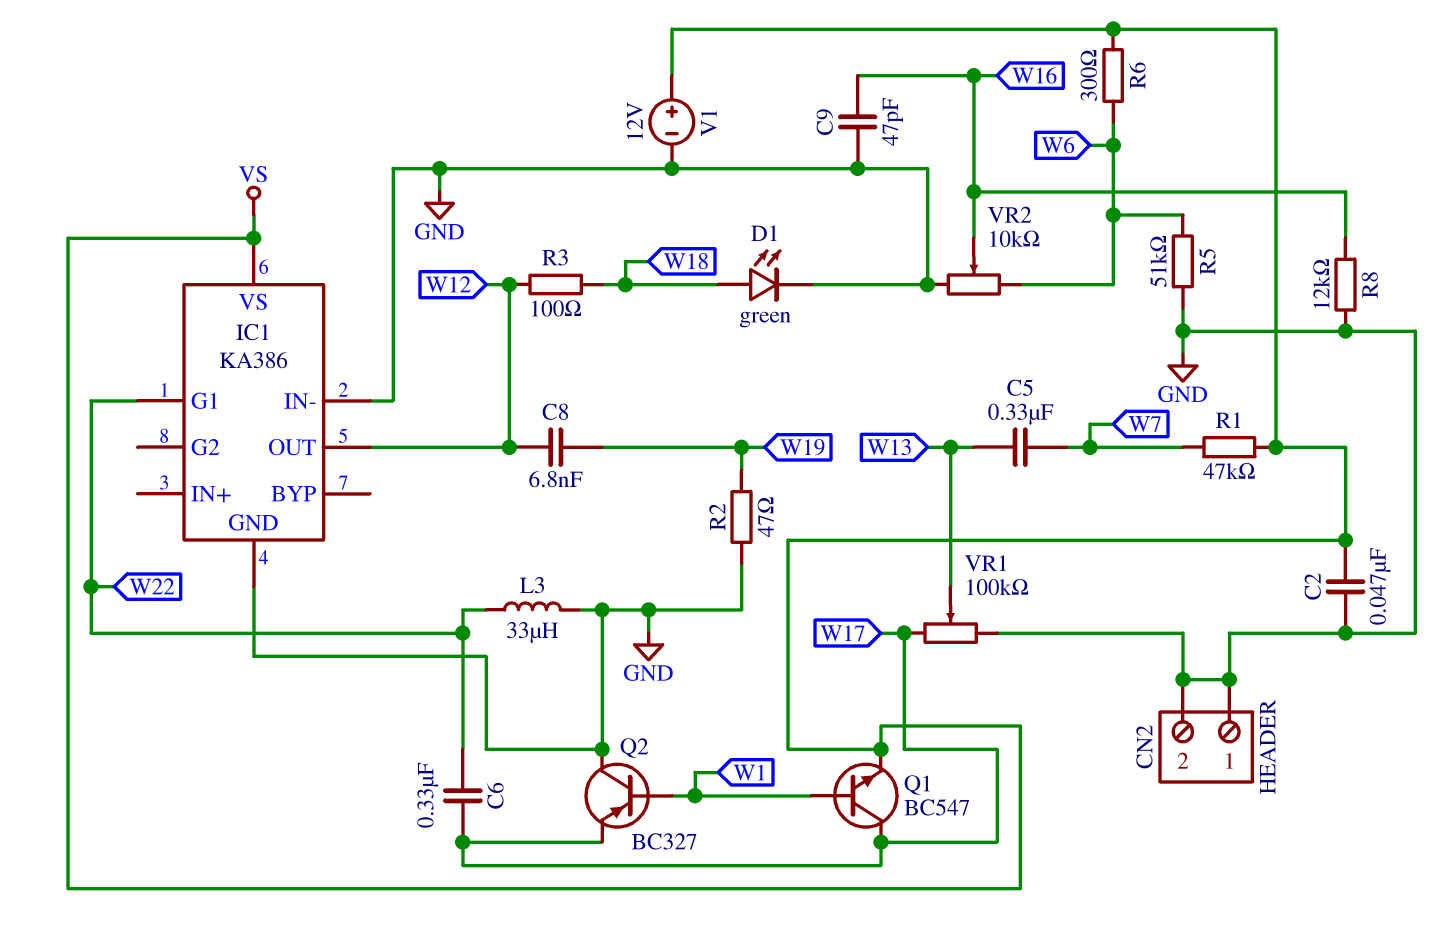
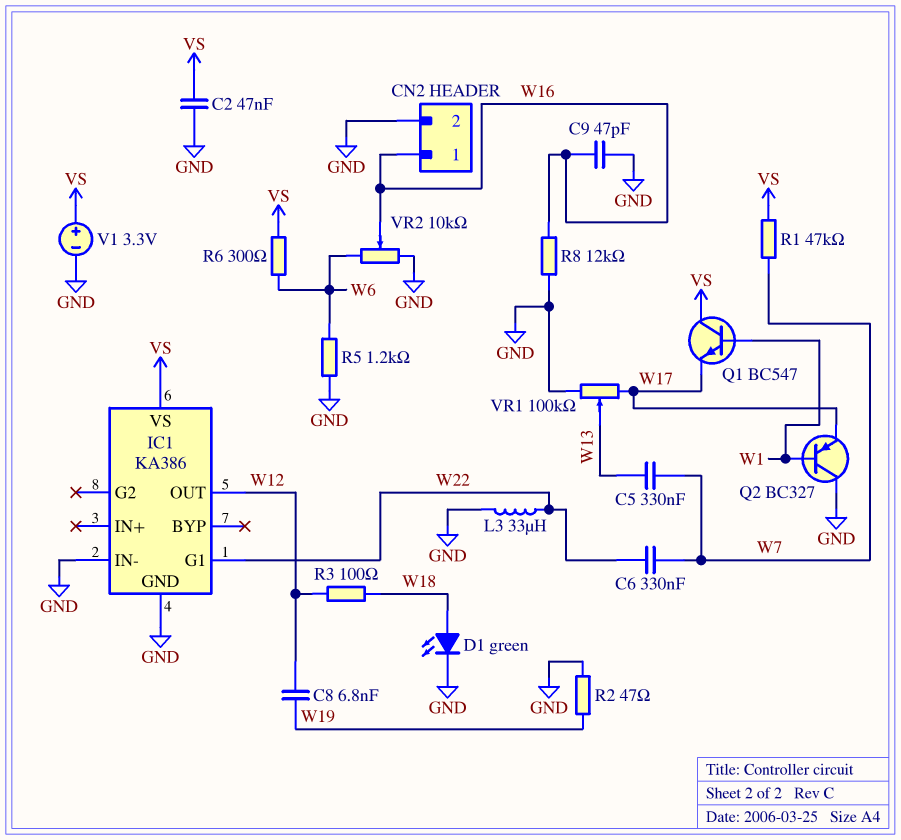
C6: 330nF (W17, W22) -> 330nF (W7, W22)
CN2 pin 1: GND -> W16
Q1: NPN BC547 (B W1, C W17, E VS) -> NPN BC547 (B W1, C VS, E W17)
R5: 51k (GND, W6) -> 1.2k (GND, W6)
V1: 12V (plus VS, minus GND) -> 3.3V (plus VS, minus GND)

